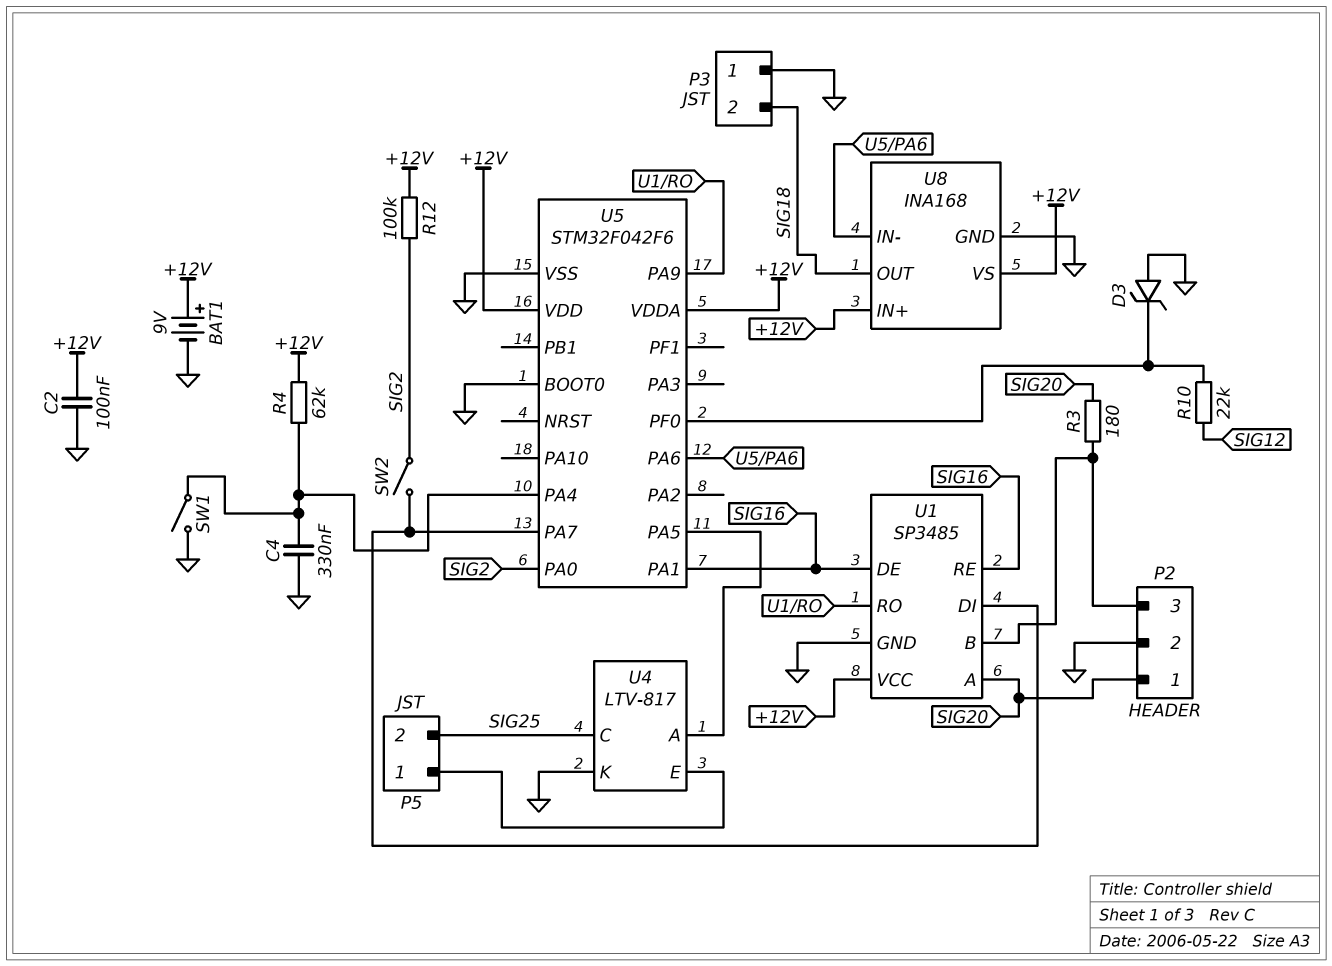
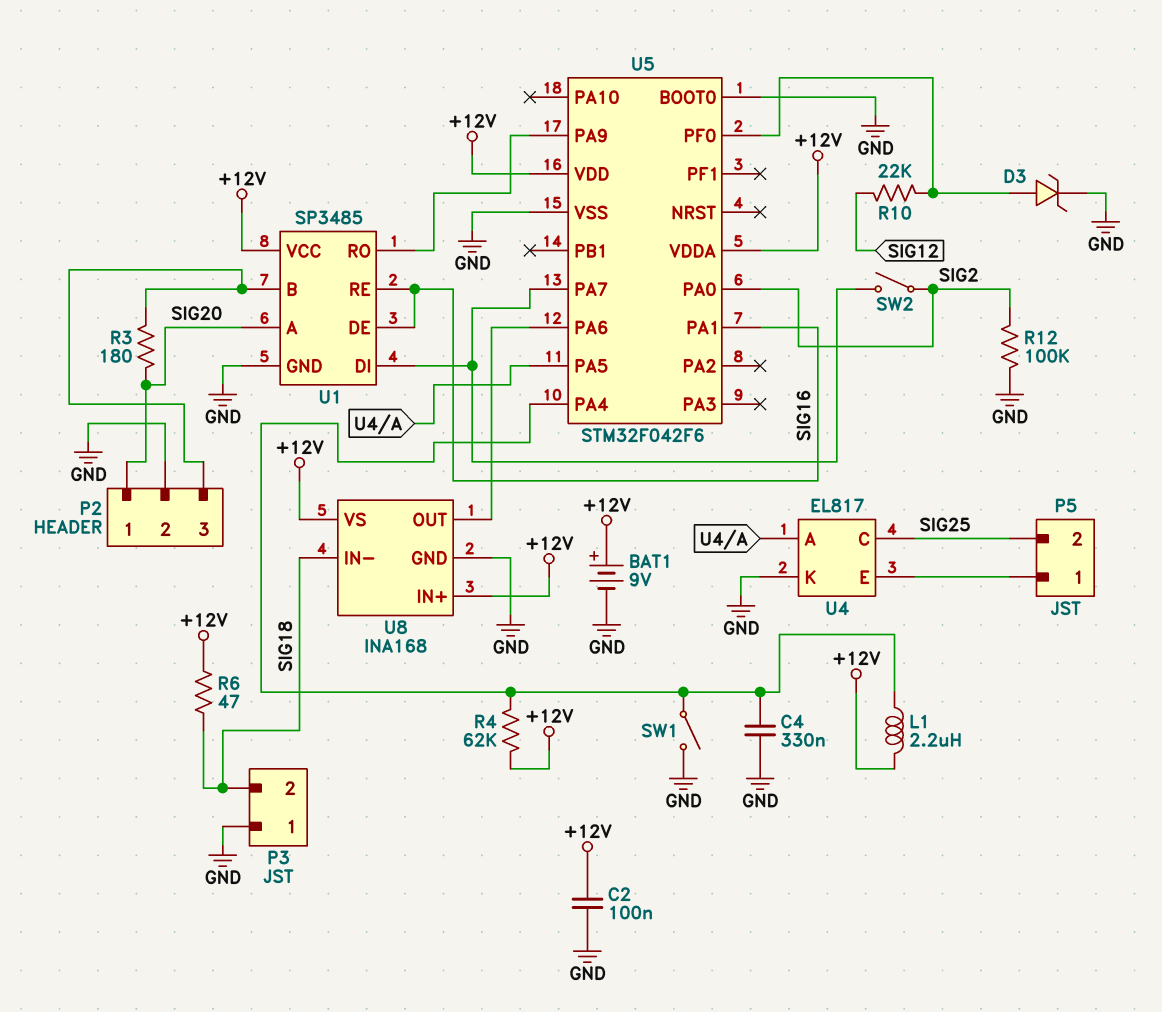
D3: zener (A GND, K U5/PF0) -> zener (A U5/PF0, K GND)
L1: none -> 2.2uH (+12V, U5/PA4)
R6: none -> 47 (+12V, SIG18)
R12: 100k (+12V, SIG2) -> 100k (GND, SIG2)
U4: LTV-817 -> EL817
U8 pin IN-: U5/PA6 -> SIG18
U8 pin OUT: SIG18 -> U5/PA6

